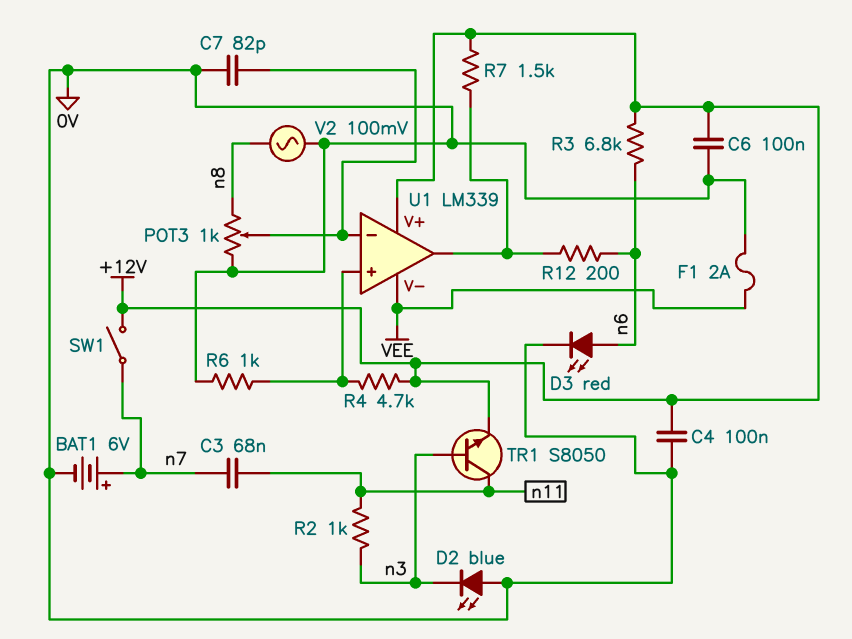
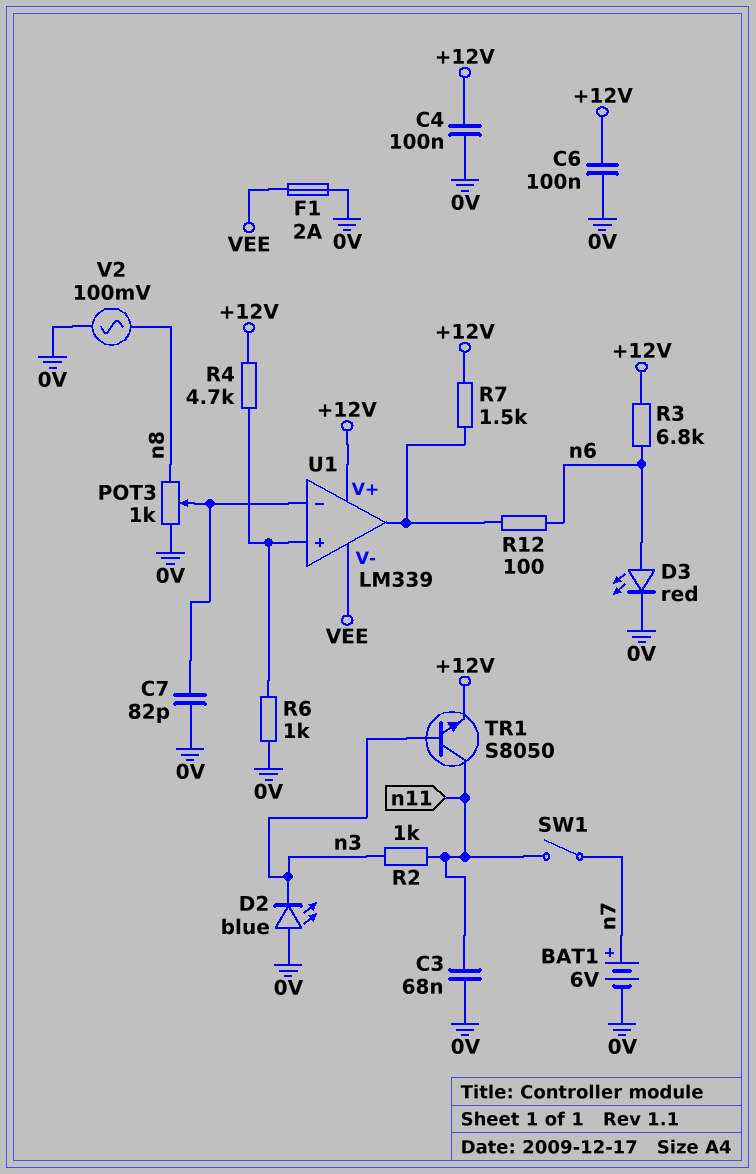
C3: 68nF (n7, n11) -> 68nF (0V, n11)
R12: 200 (U1/out, n6) -> 100 (U1/out, n6)
SW1: switch (+12V, n7) -> switch (n7, n11)

